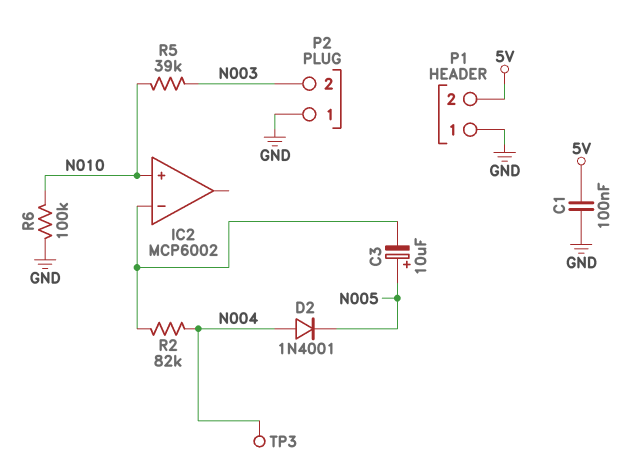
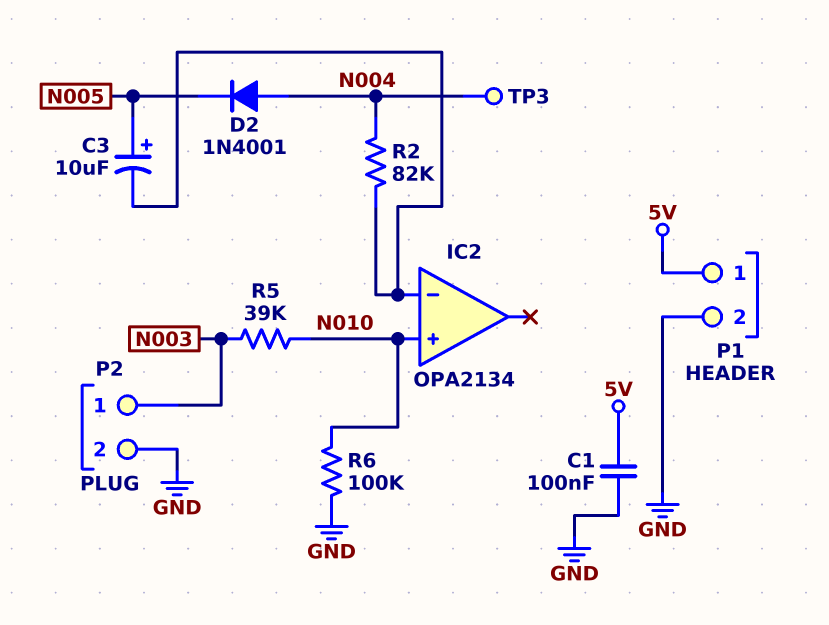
IC2: MCP6002 -> OPA2134
P1 pin 1: GND -> 5V
P1 pin 2: 5V -> GND
P2 pin 1: GND -> N003
P2 pin 2: N003 -> GND

